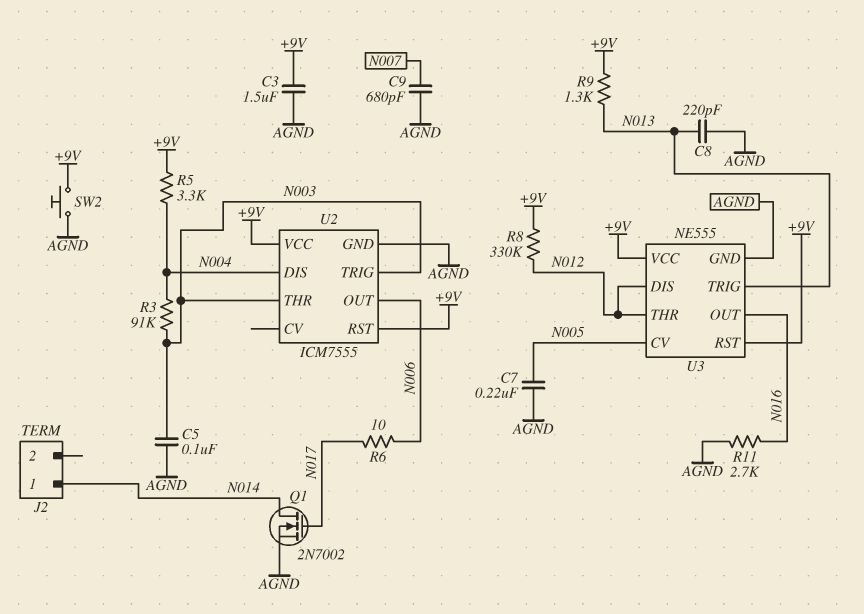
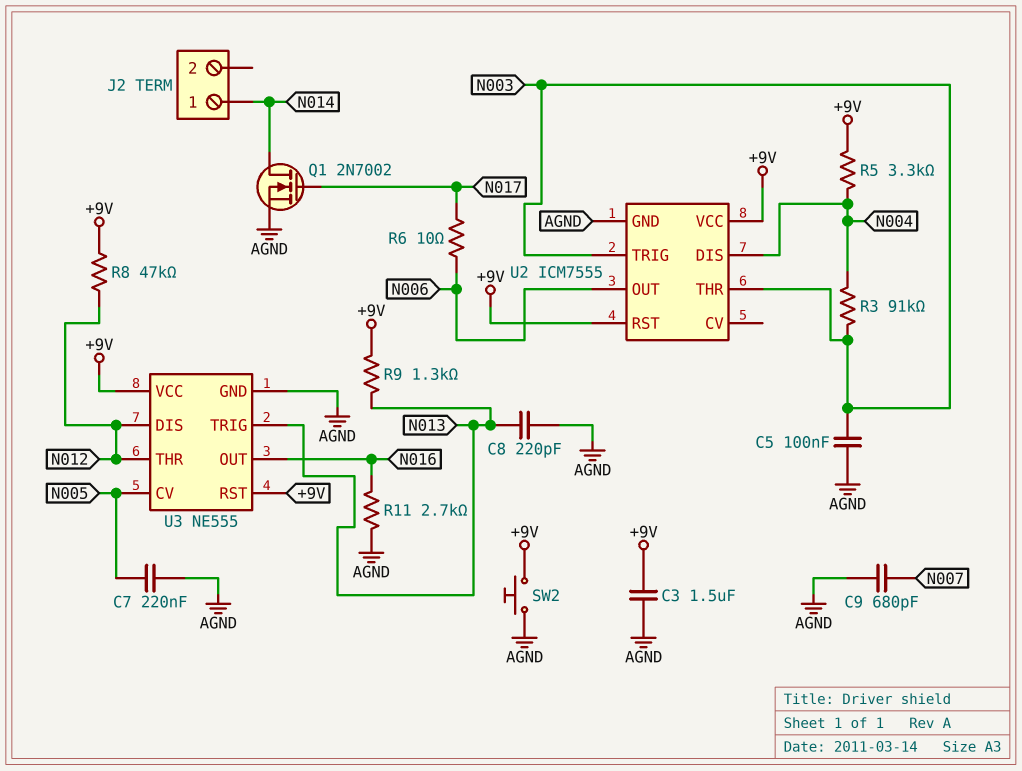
R8: 330k (+9V, N012) -> 47k (+9V, N012)

